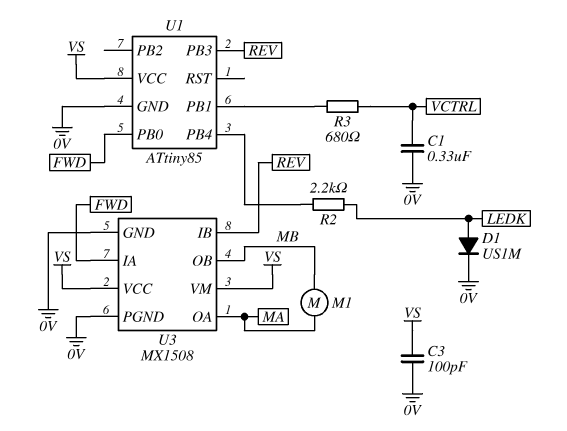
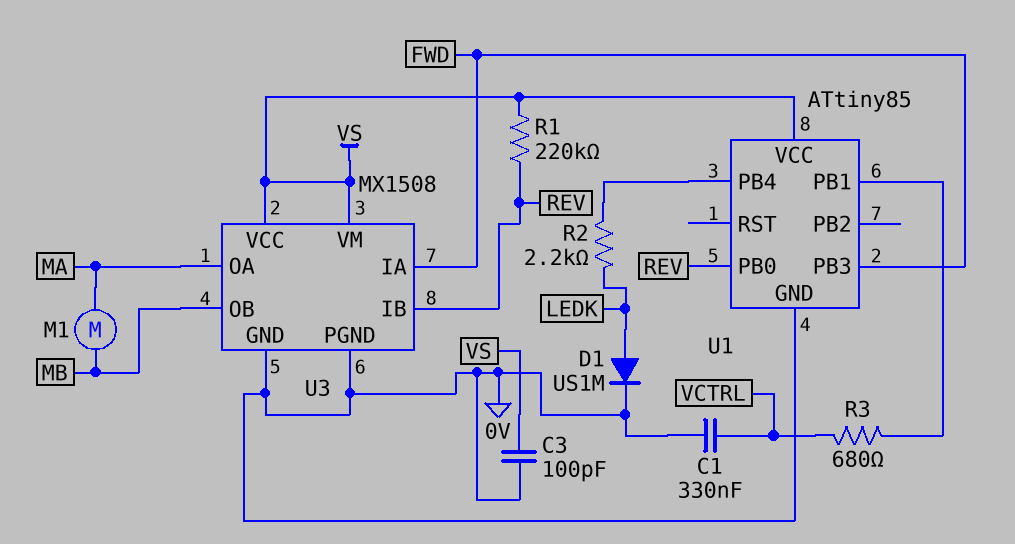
R1: none -> 220k (REV, VS)
U1 pin PB0: FWD -> REV
U1 pin PB3: REV -> FWD

